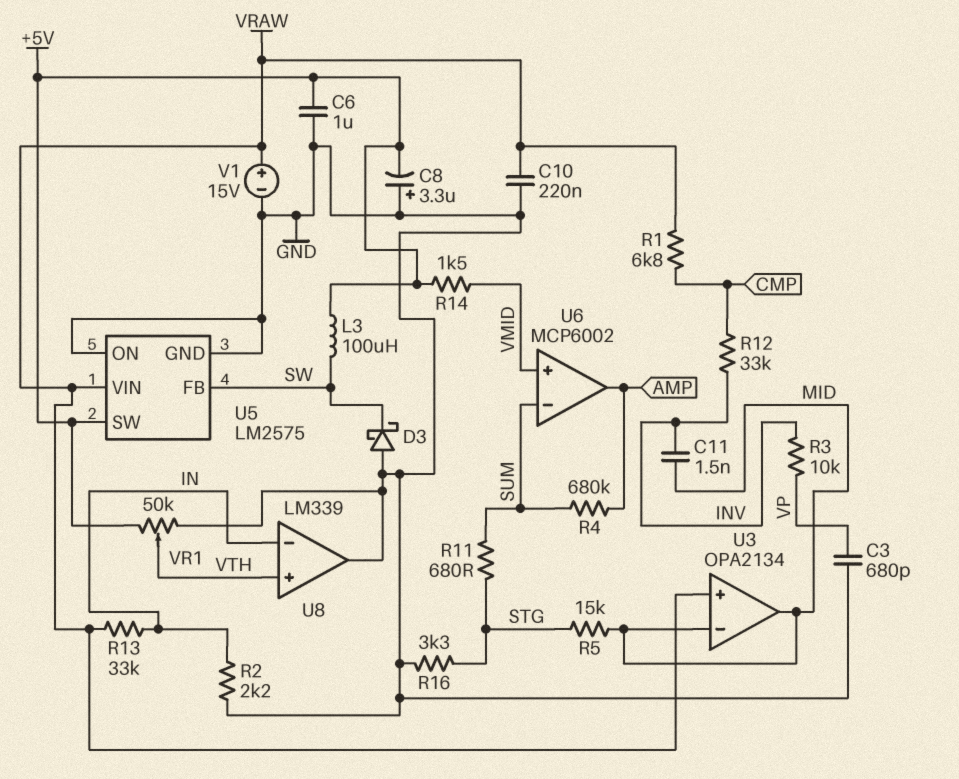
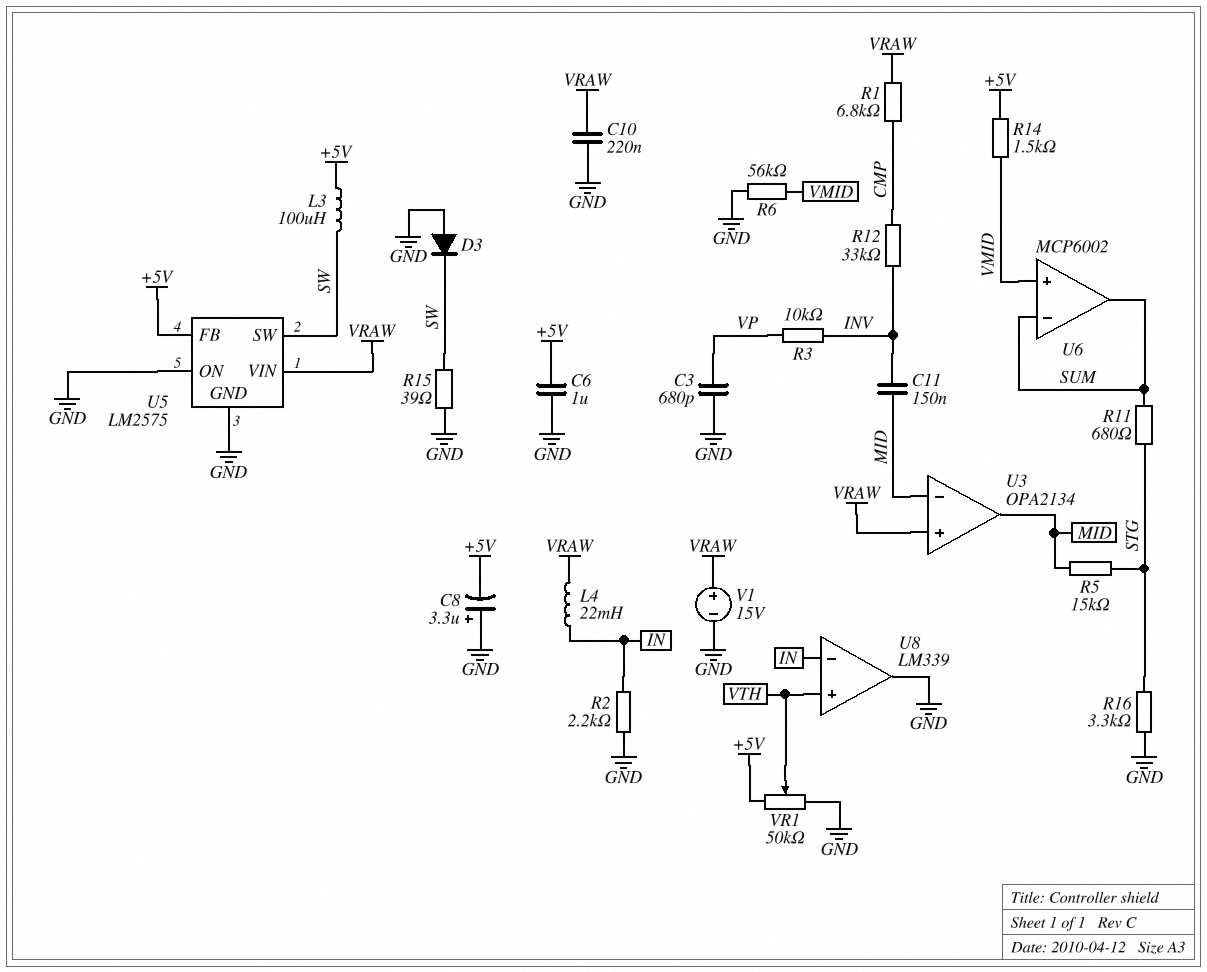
C11: 1.5nF (INV, MID) -> 150nF (INV, MID)
D3: schottky (A GND, K SW) -> diode (A GND, K SW)
L4: none -> 22mH (IN, VRAW)
R4: 680k (AMP, SUM) -> none
R6: none -> 56k (GND, VMID)
R13: 33k (IN, VRAW) -> none
R15: none -> 39 (GND, SW)
U5 pin FB: SW -> +5V
U5 pin SW: +5V -> SW
U6 pin out: AMP -> SUM

